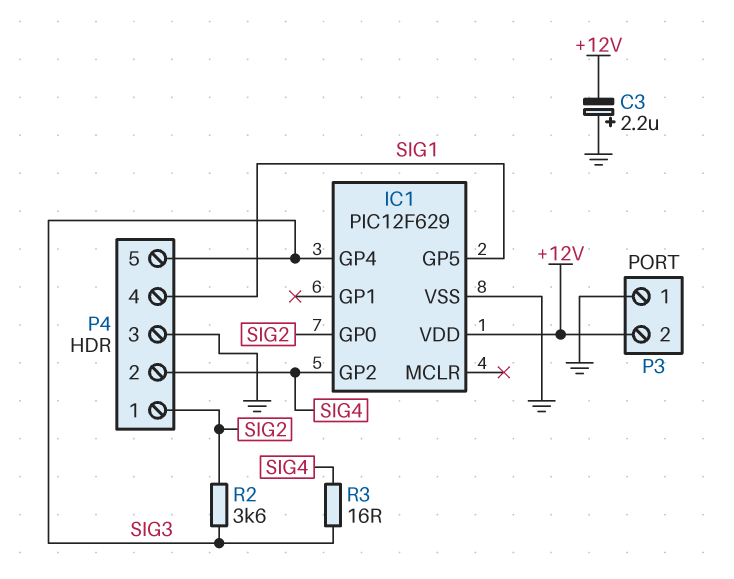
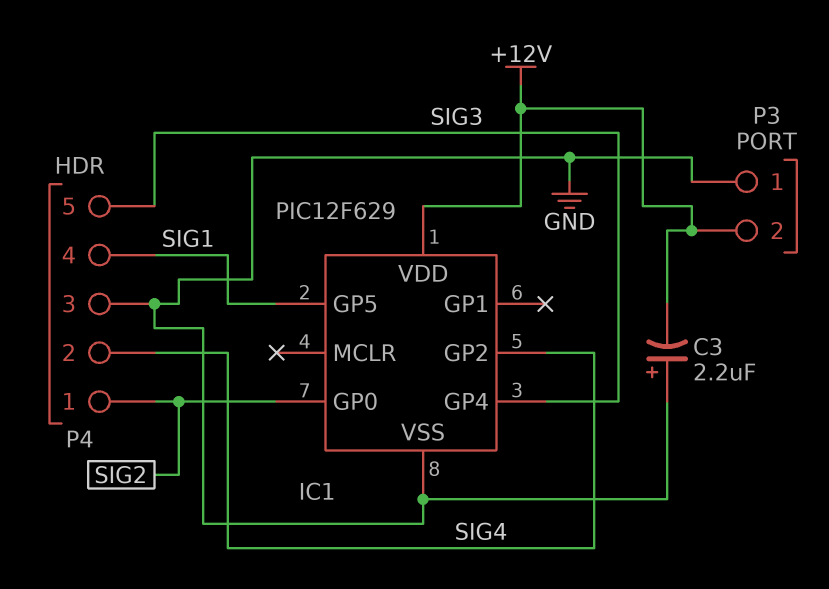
R2: 3.6k (SIG2, SIG3) -> none
R3: 16 (SIG3, SIG4) -> none

